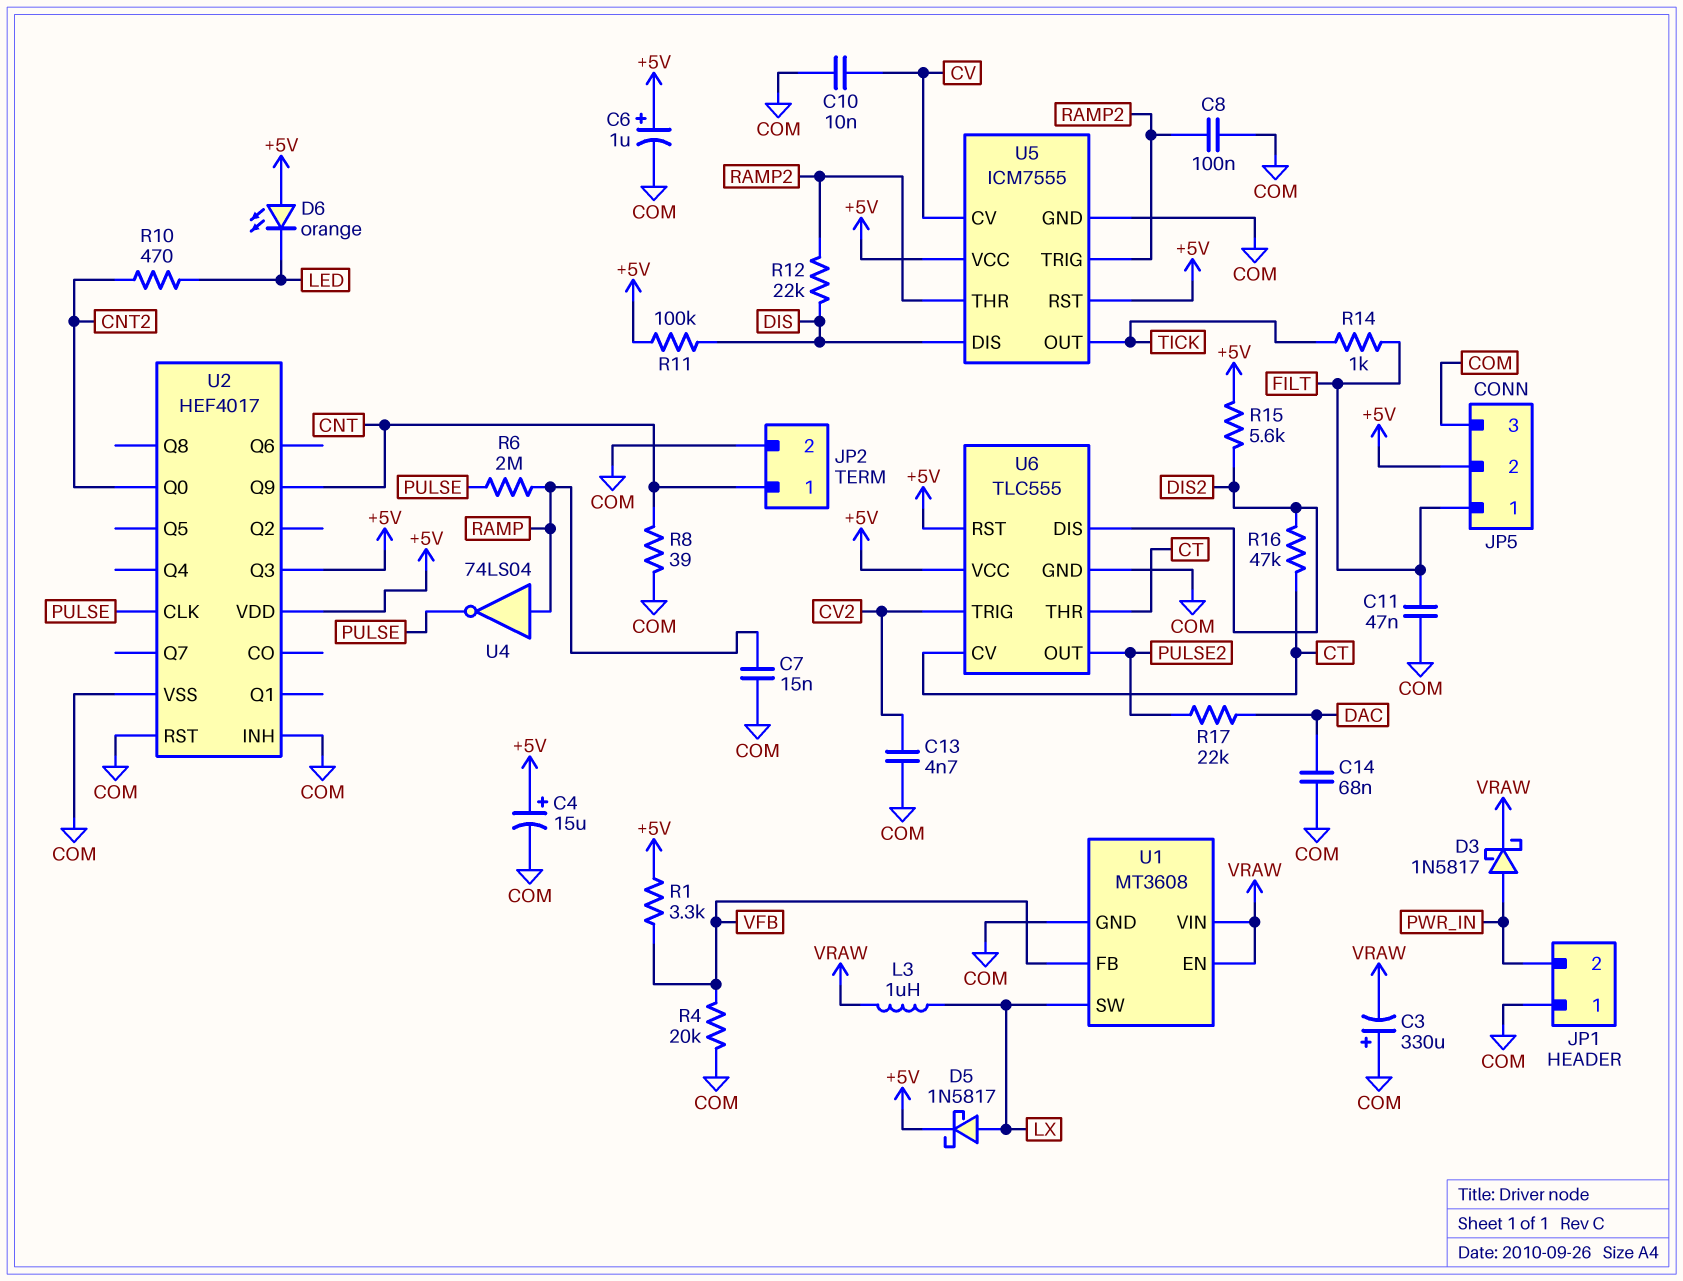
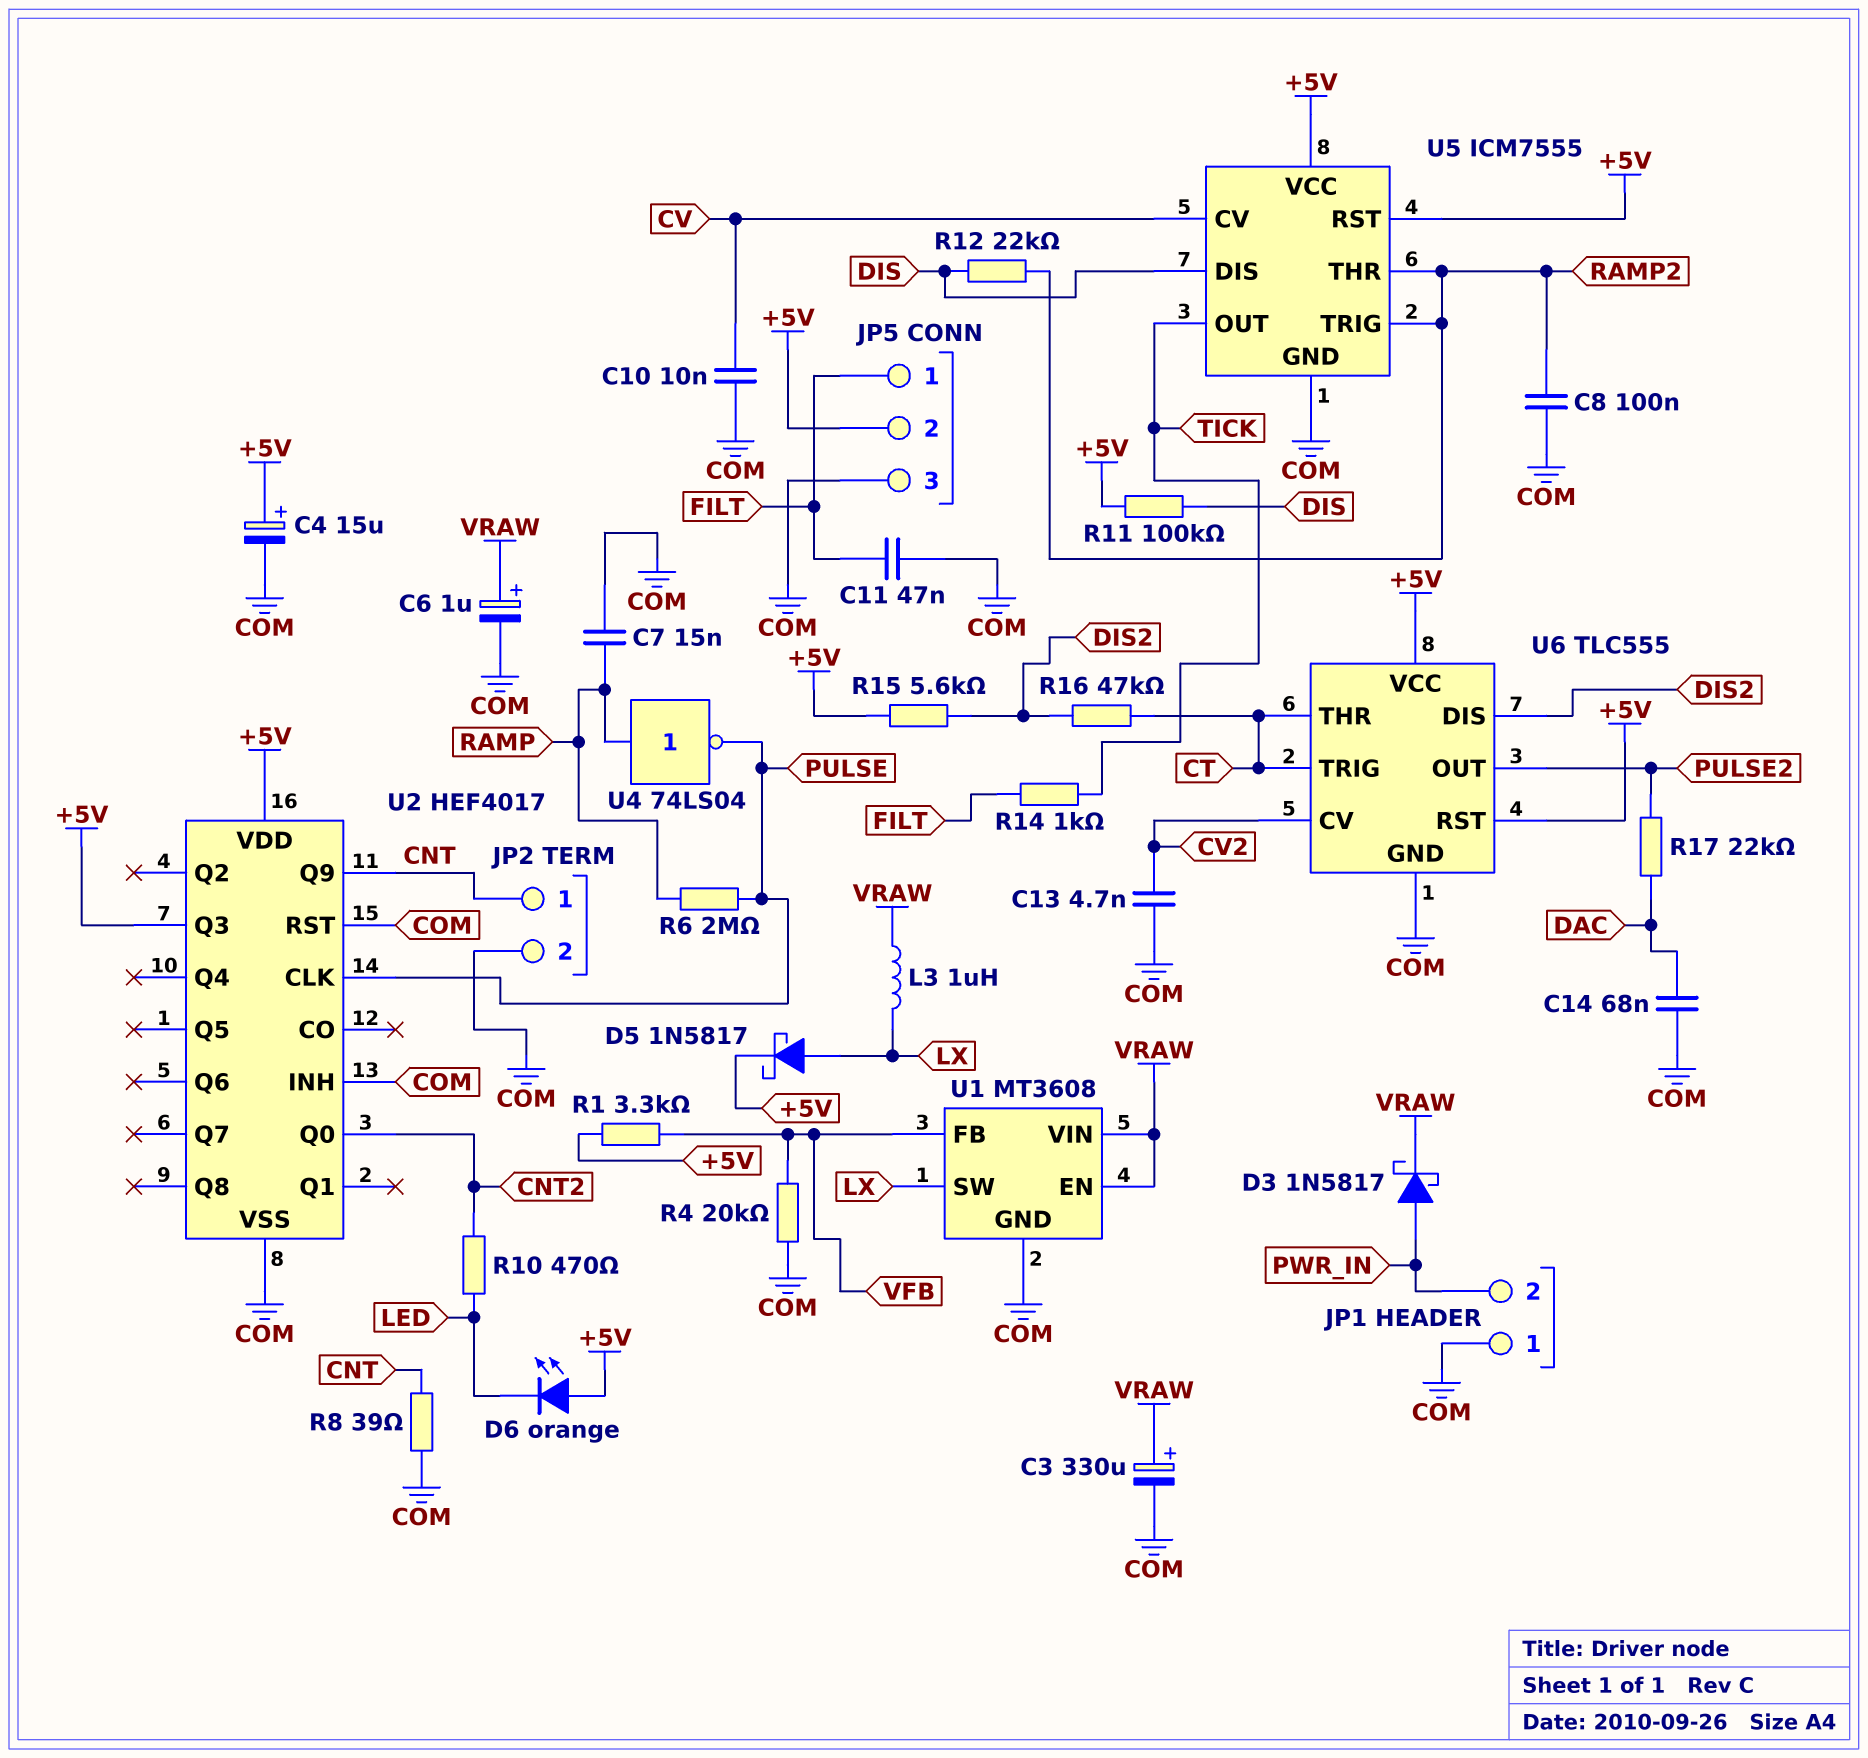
C3: 330uF (plus COM, minus VRAW) -> 330uF (plus VRAW, minus COM)
C6: 1uF (plus +5V, minus COM) -> 1uF (plus VRAW, minus COM)
U6 pin CV: CT -> CV2
U6 pin TRIG: CV2 -> CT

